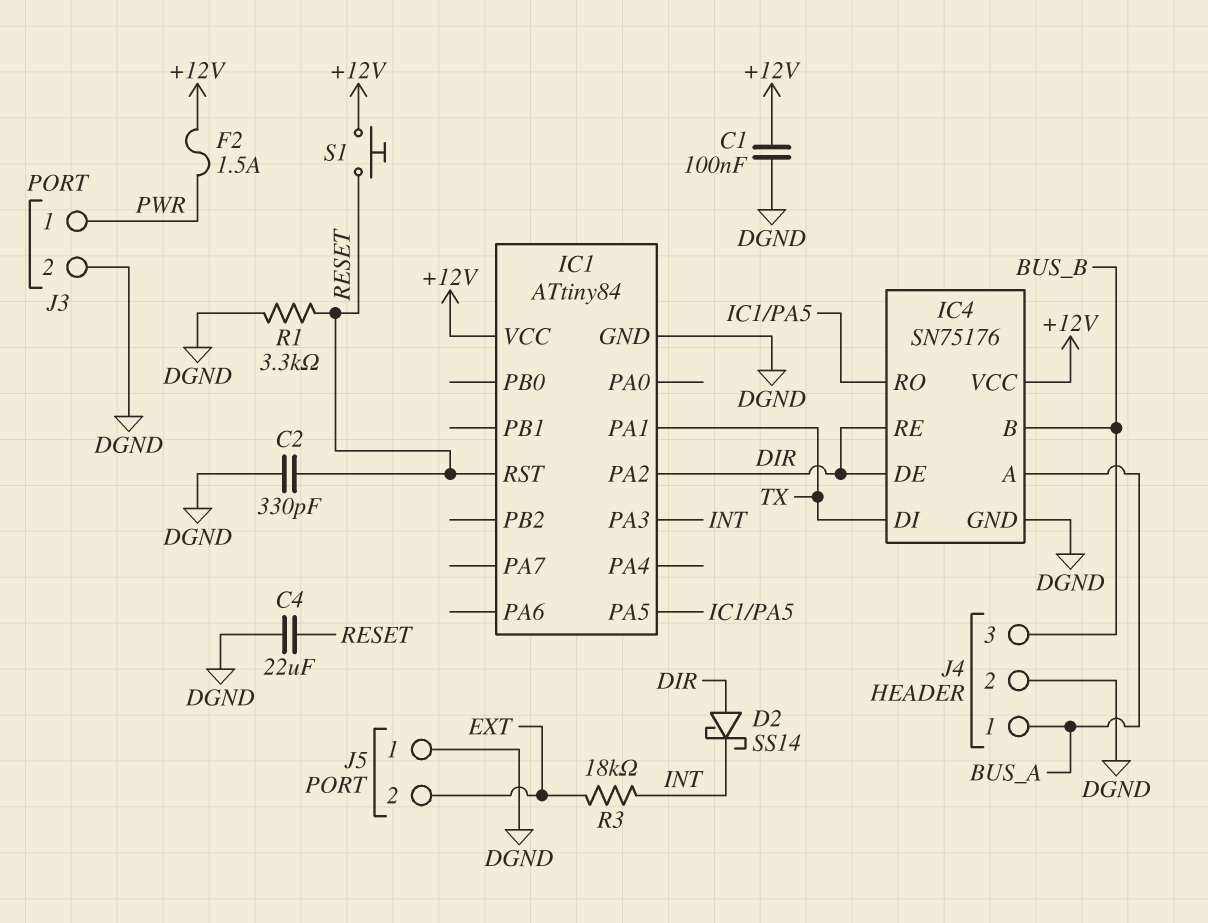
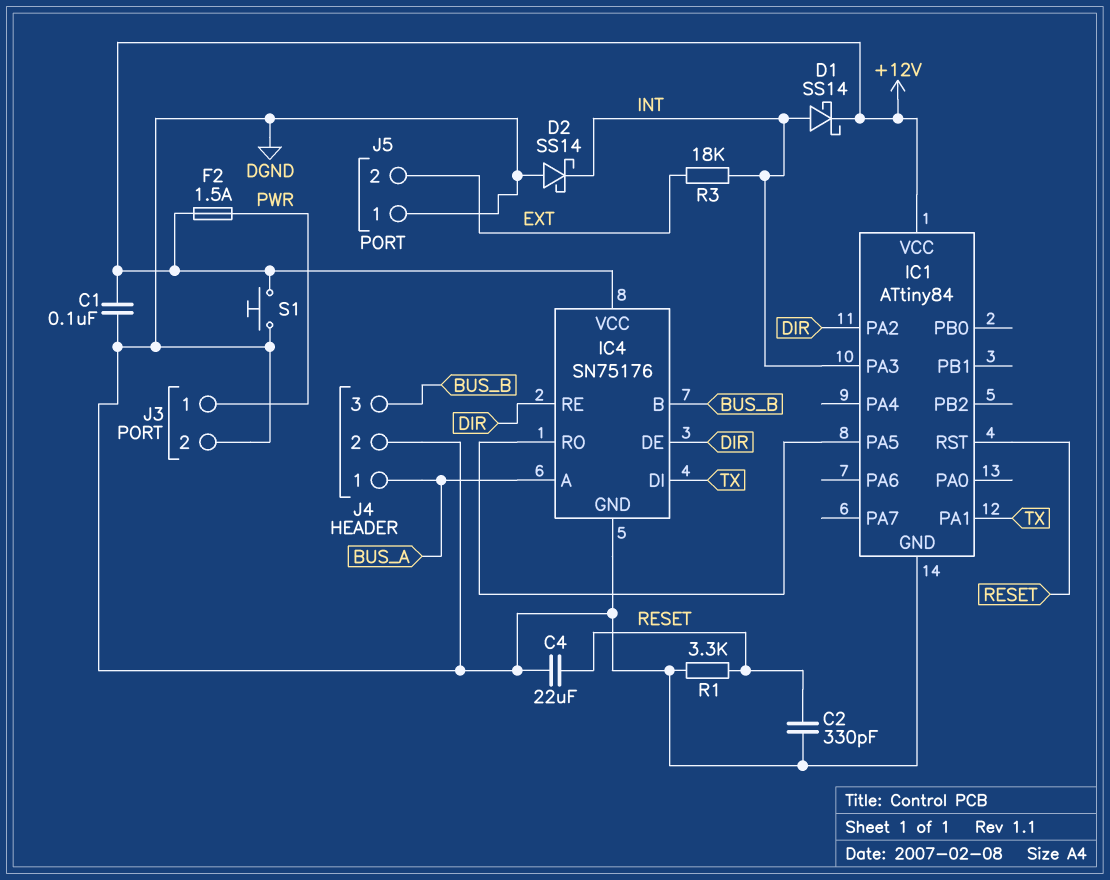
D1: none -> schottky SS14 (A INT, K +12V)
D2: schottky SS14 (A DIR, K INT) -> schottky SS14 (A DGND, K INT)
S1: button (+12V, RESET) -> button (+12V, DGND)

